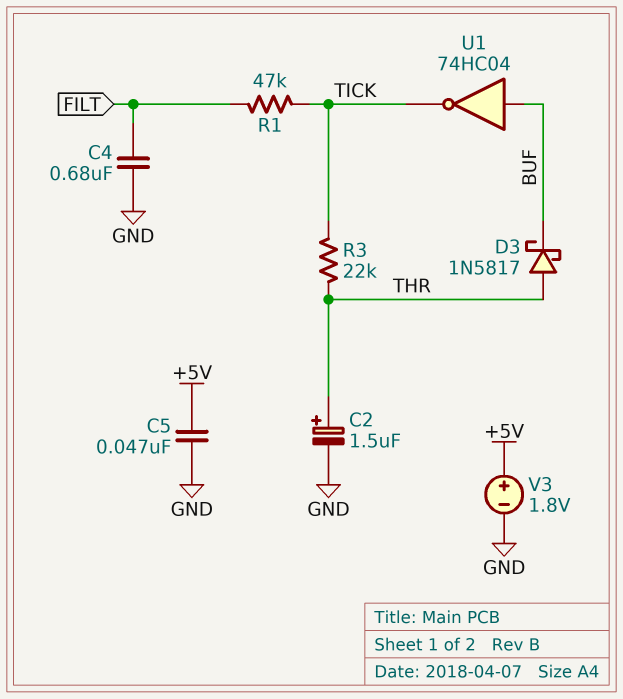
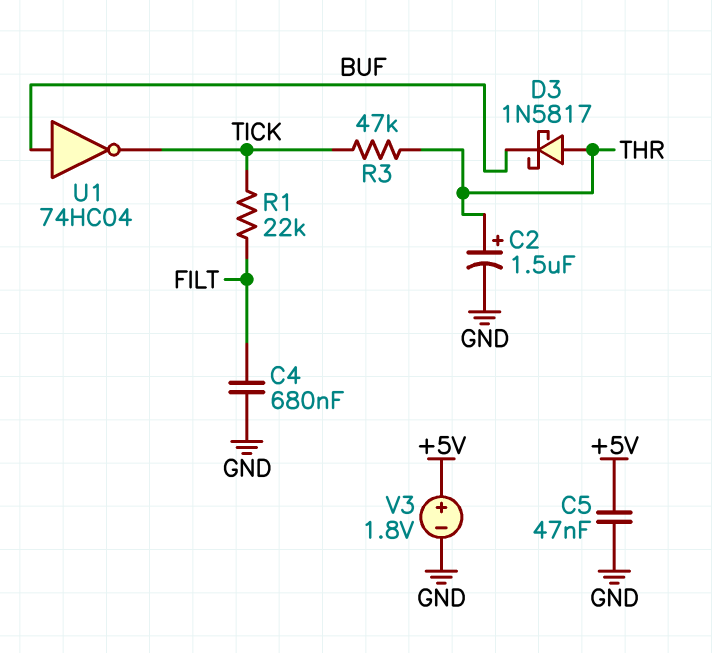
R1: 47k (FILT, TICK) -> 22k (FILT, TICK)
R3: 22k (THR, TICK) -> 47k (THR, TICK)

